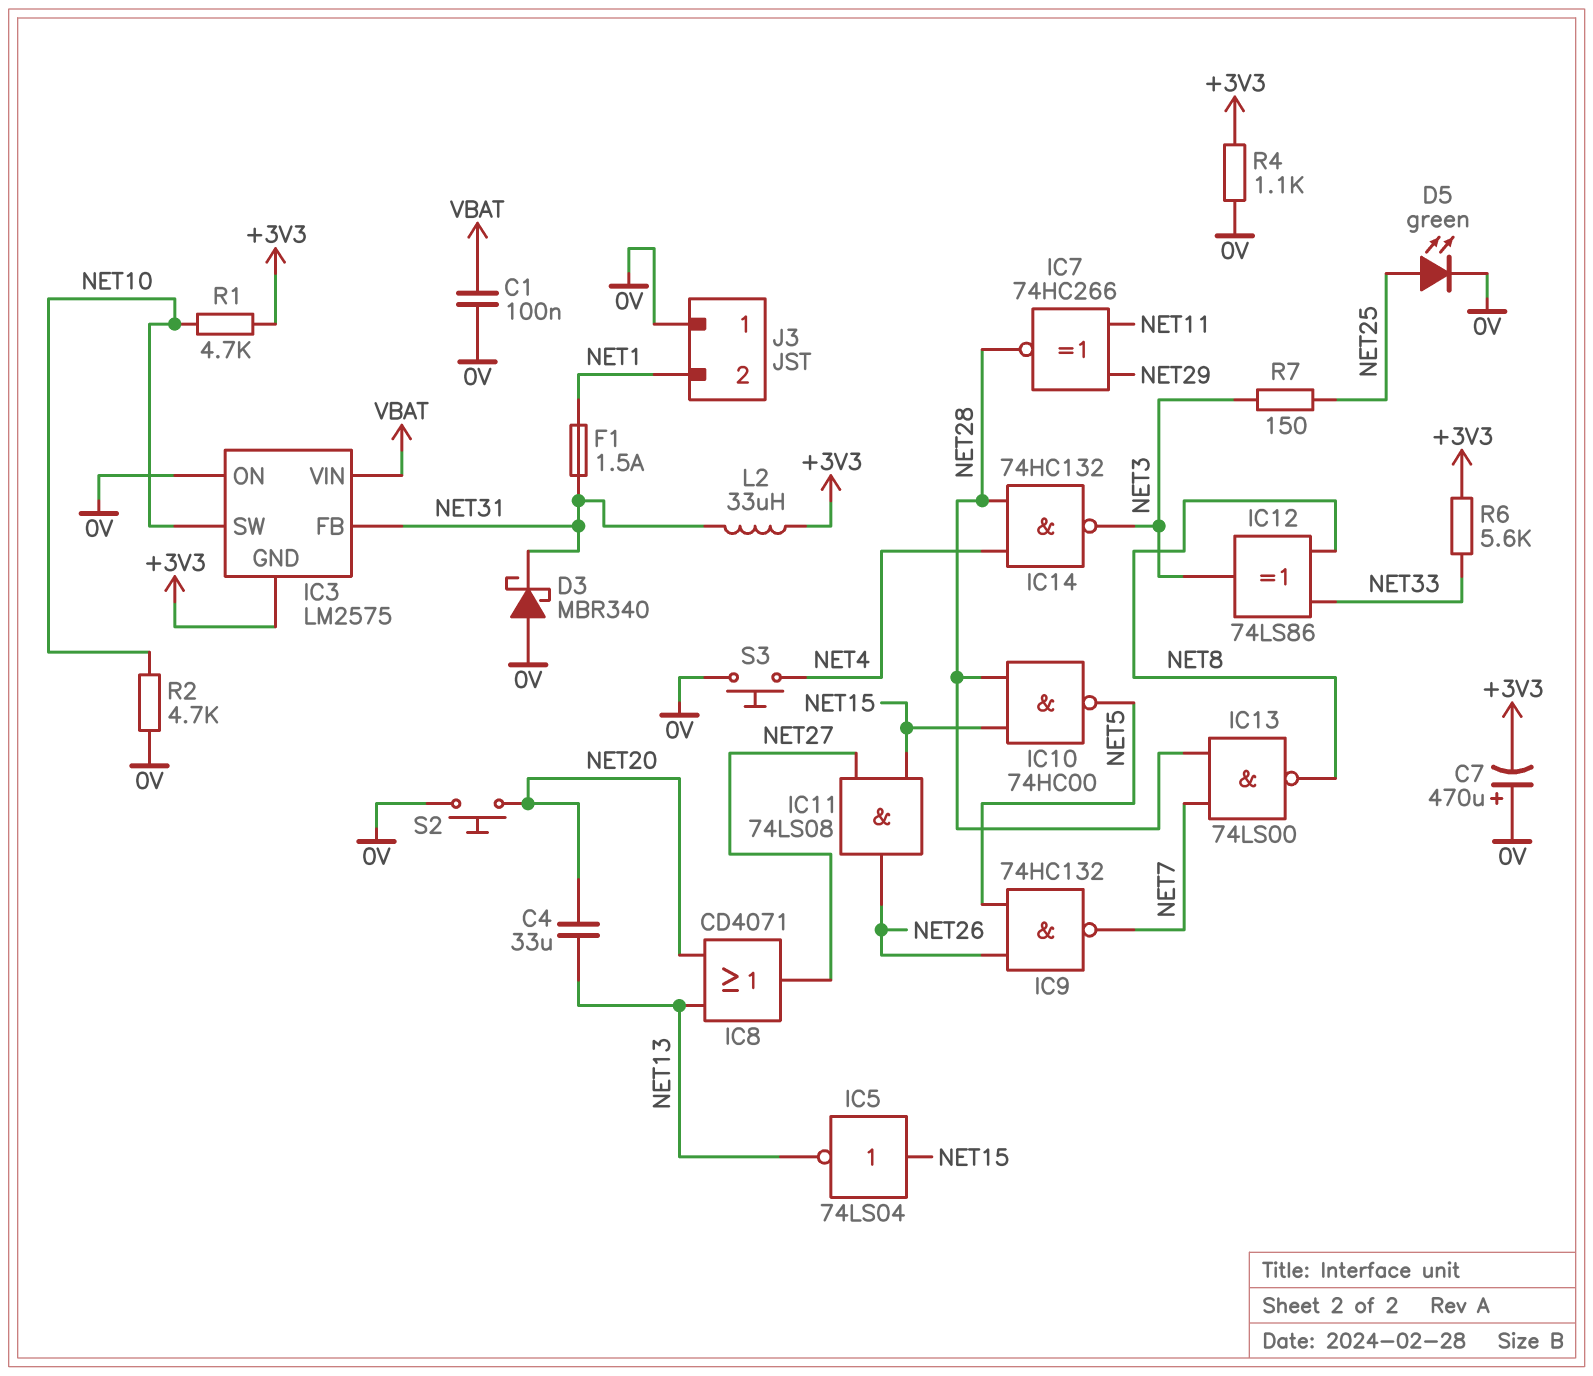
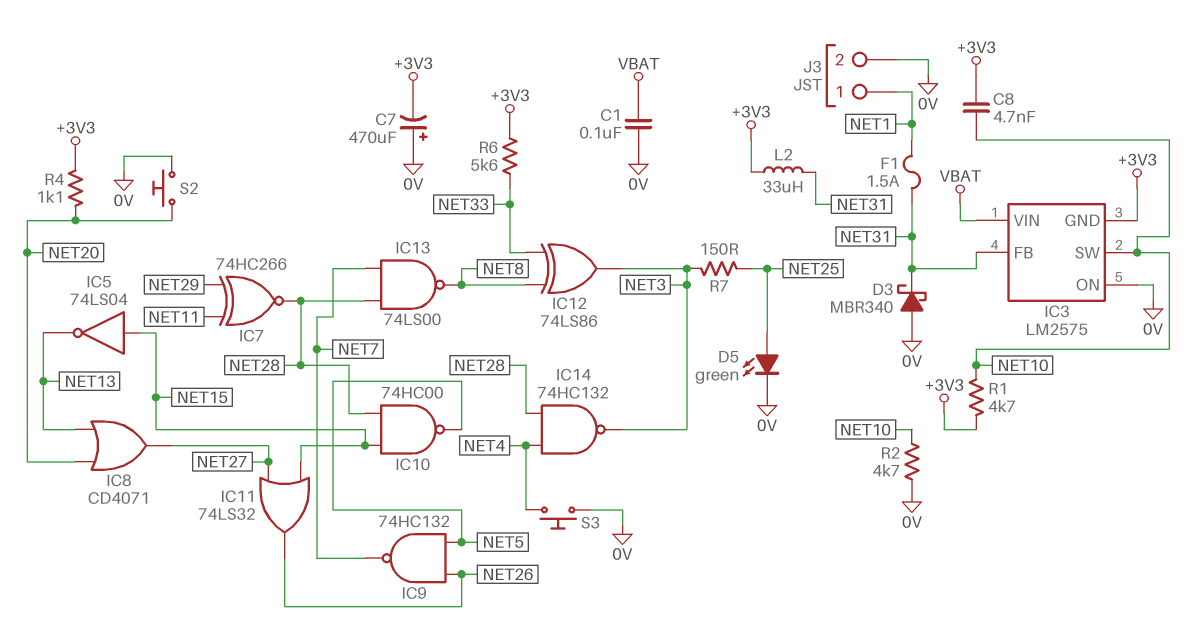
C4: 33uF (NET13, NET20) -> none
C8: none -> 4.7nF (+3V3, NET10)
IC11: AND 74LS08 (in NET15, in NET27, out NET26) -> OR 74LS32 (in NET15, in NET27, out NET26)
J3 pin 1: 0V -> NET1
J3 pin 2: NET1 -> 0V
R4: 1.1k (+3V3, 0V) -> 1.1k (+3V3, NET20)

